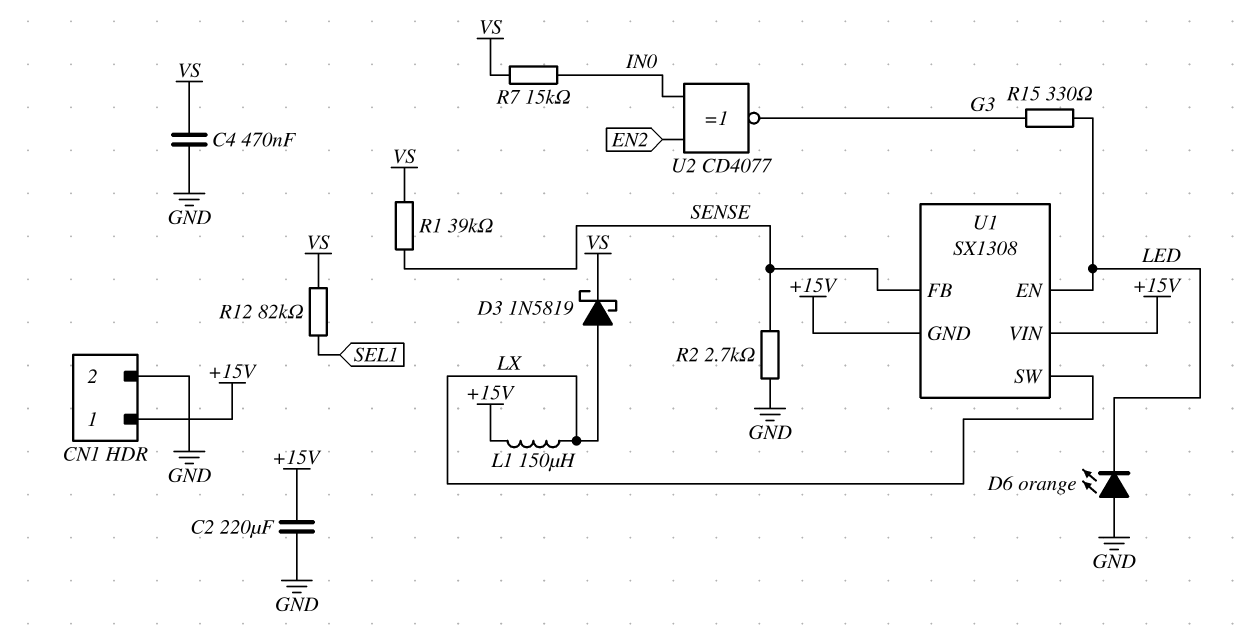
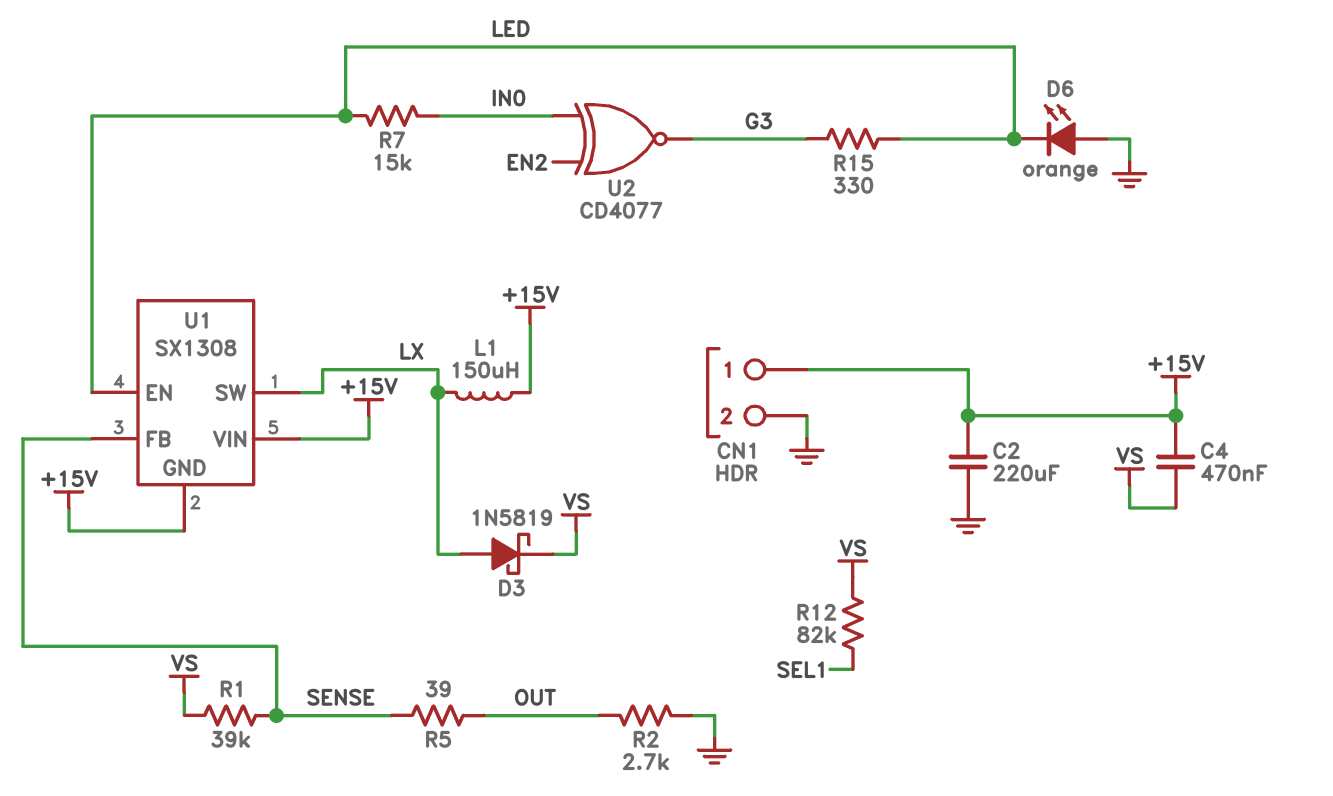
C4: 470nF (GND, VS) -> 470nF (+15V, VS)
R2: 2.7k (GND, SENSE) -> 2.7k (GND, OUT)
R5: none -> 39 (OUT, SENSE)
R7: 15k (IN0, VS) -> 15k (IN0, LED)

